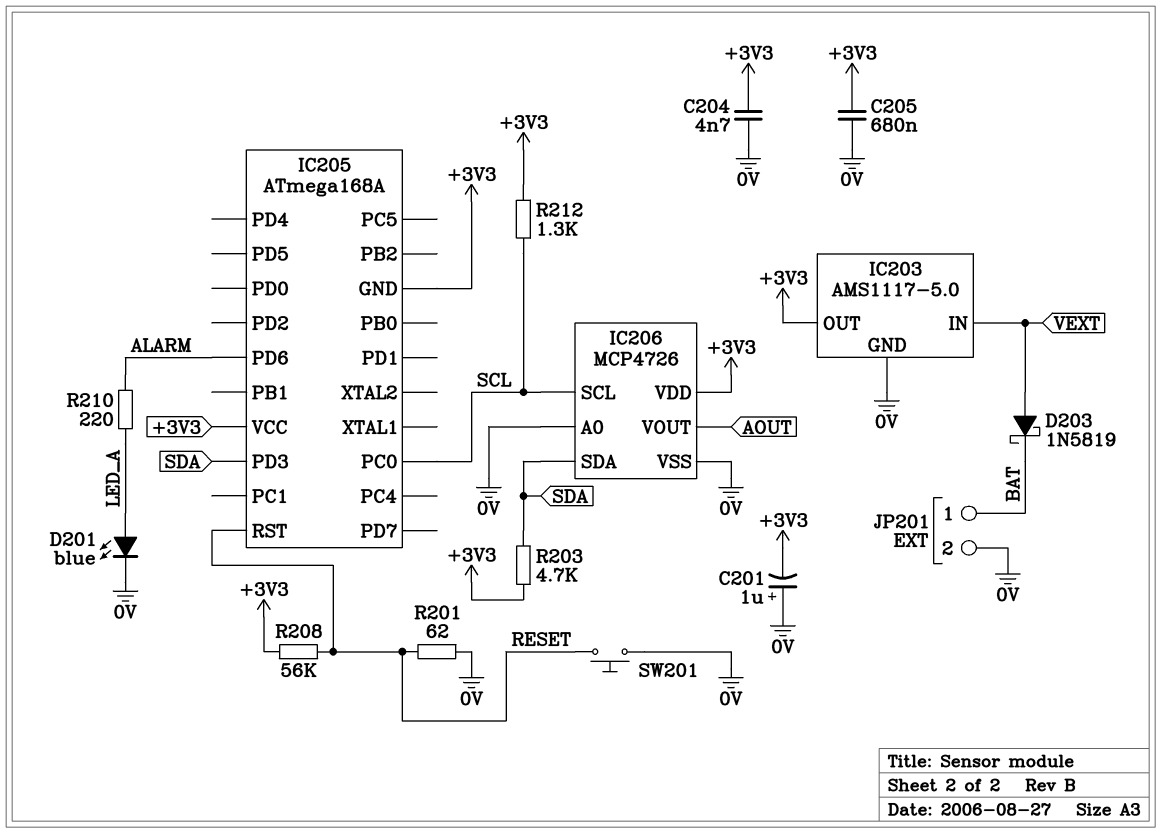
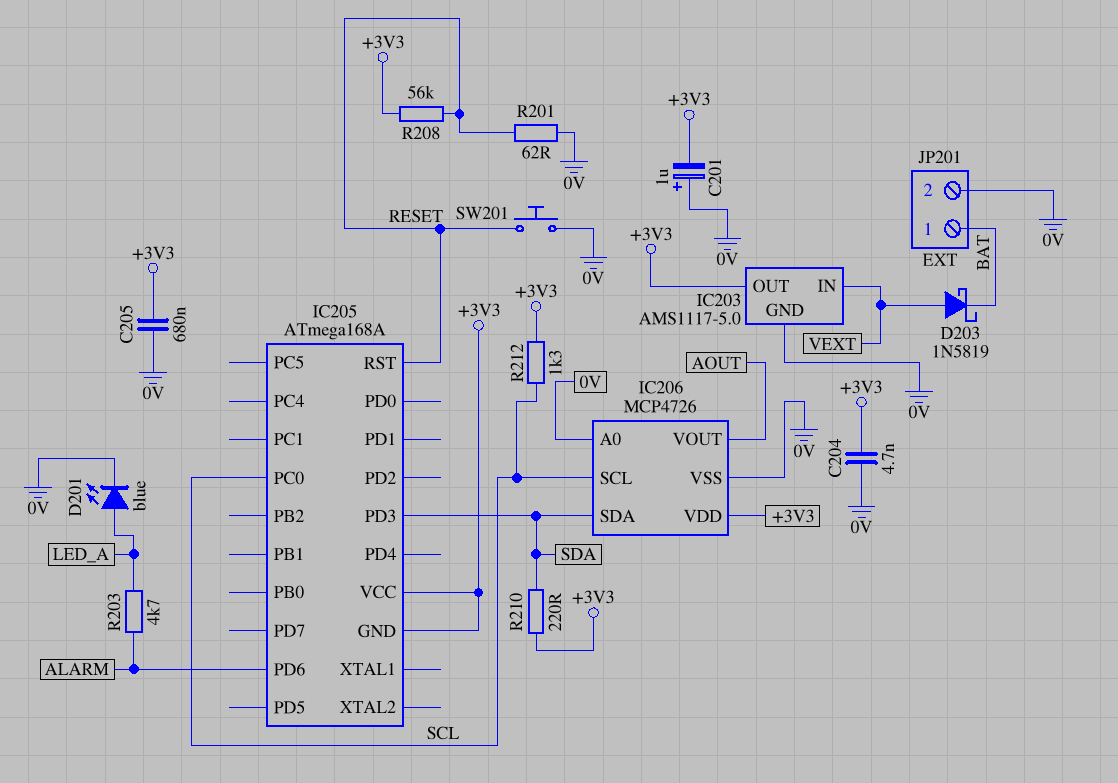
R203: 4.7k (+3V3, SDA) -> 4.7k (ALARM, LED_A)
R210: 220 (ALARM, LED_A) -> 220 (+3V3, SDA)

